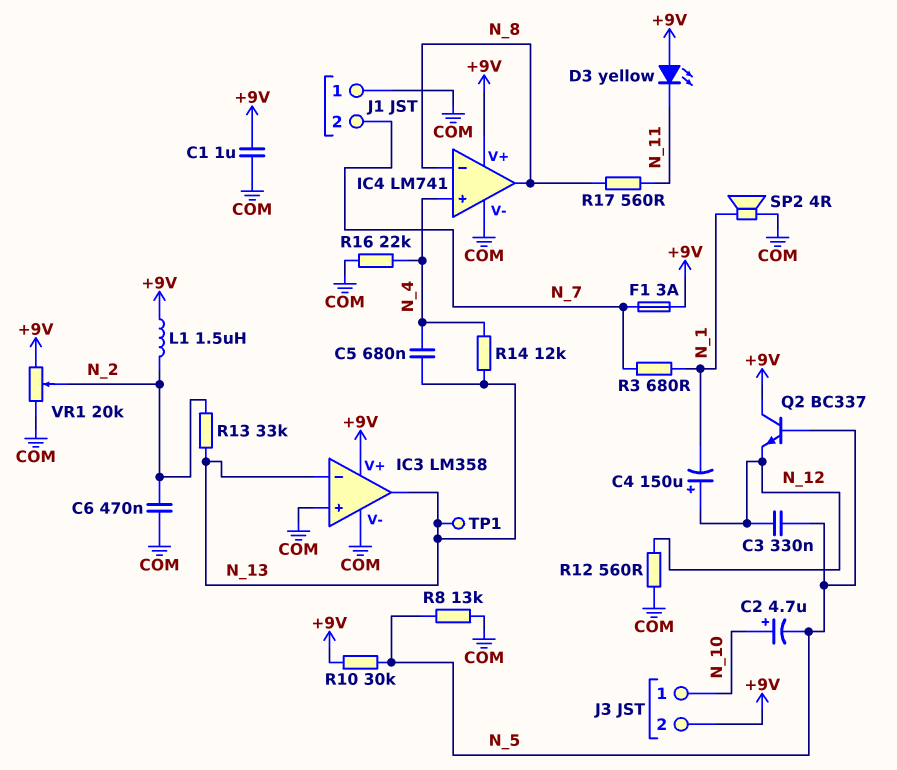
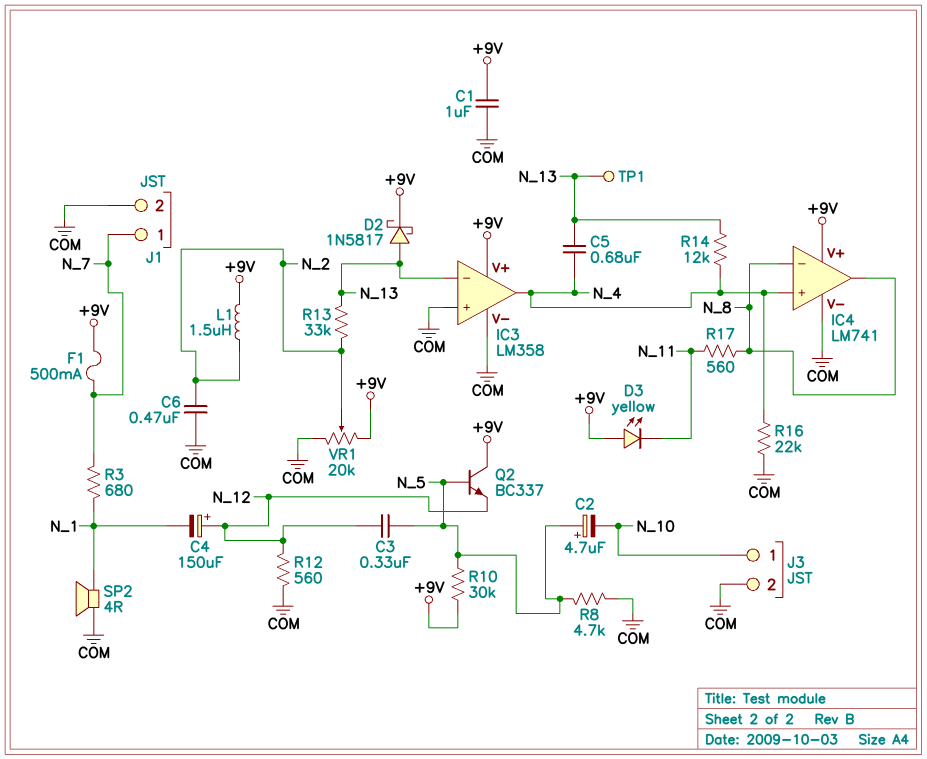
C2: 4.7uF (plus N_10, minus N_5) -> 4.7uF (plus N_5, minus N_10)
D2: none -> schottky 1N5817 (A N_13, K +9V)
F1: 3A (+9V, N_7) -> 500mA (+9V, N_7)
IC3 pin out: N_13 -> N_4
J1 pin 1: COM -> N_7
J1 pin 2: N_7 -> COM
J3 pin 2: +9V -> COM
R8: 13k (COM, N_5) -> 4.7k (COM, N_5)

